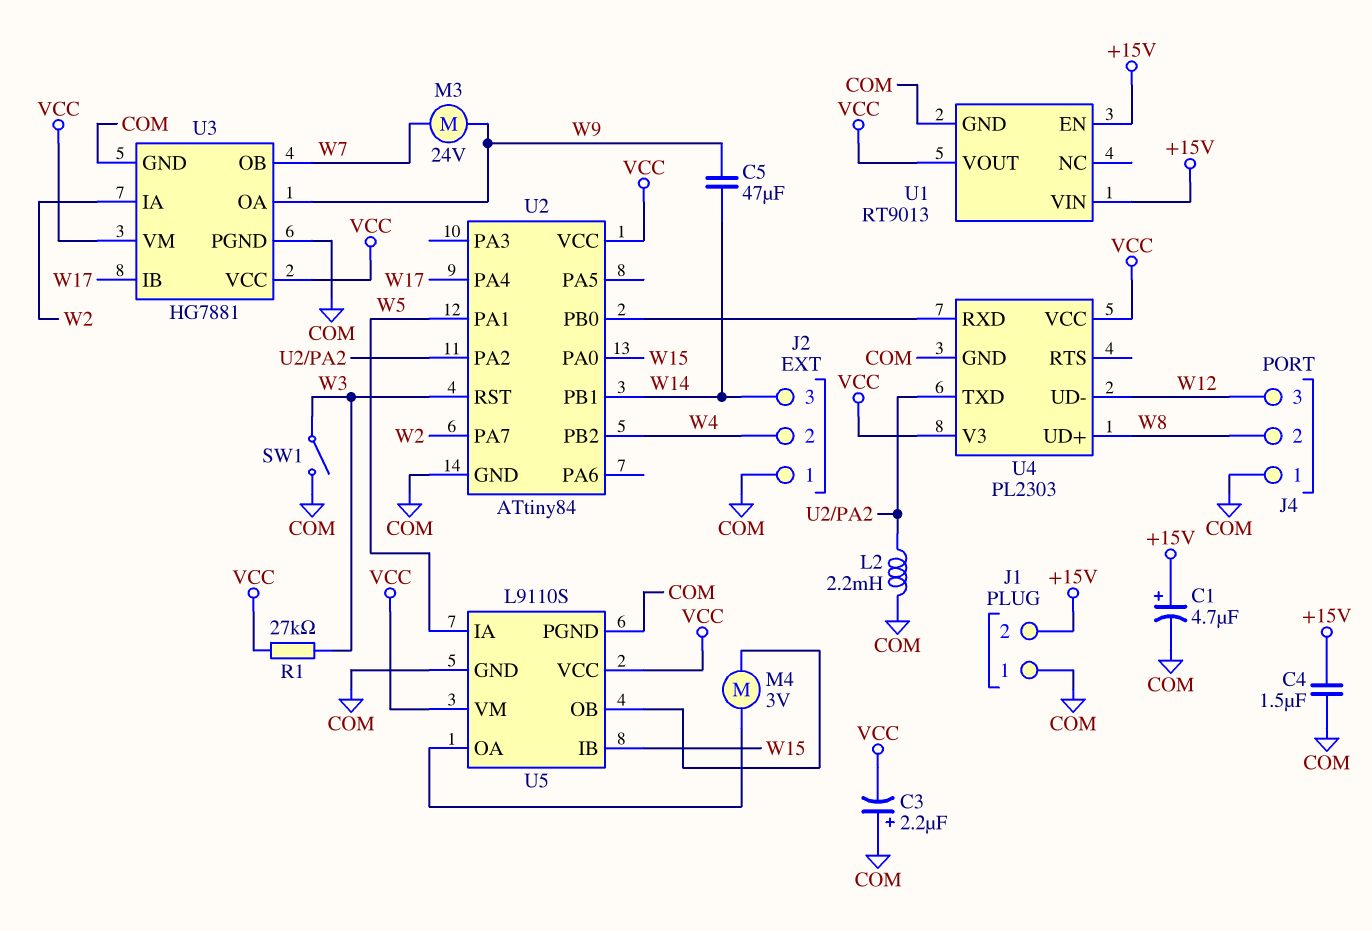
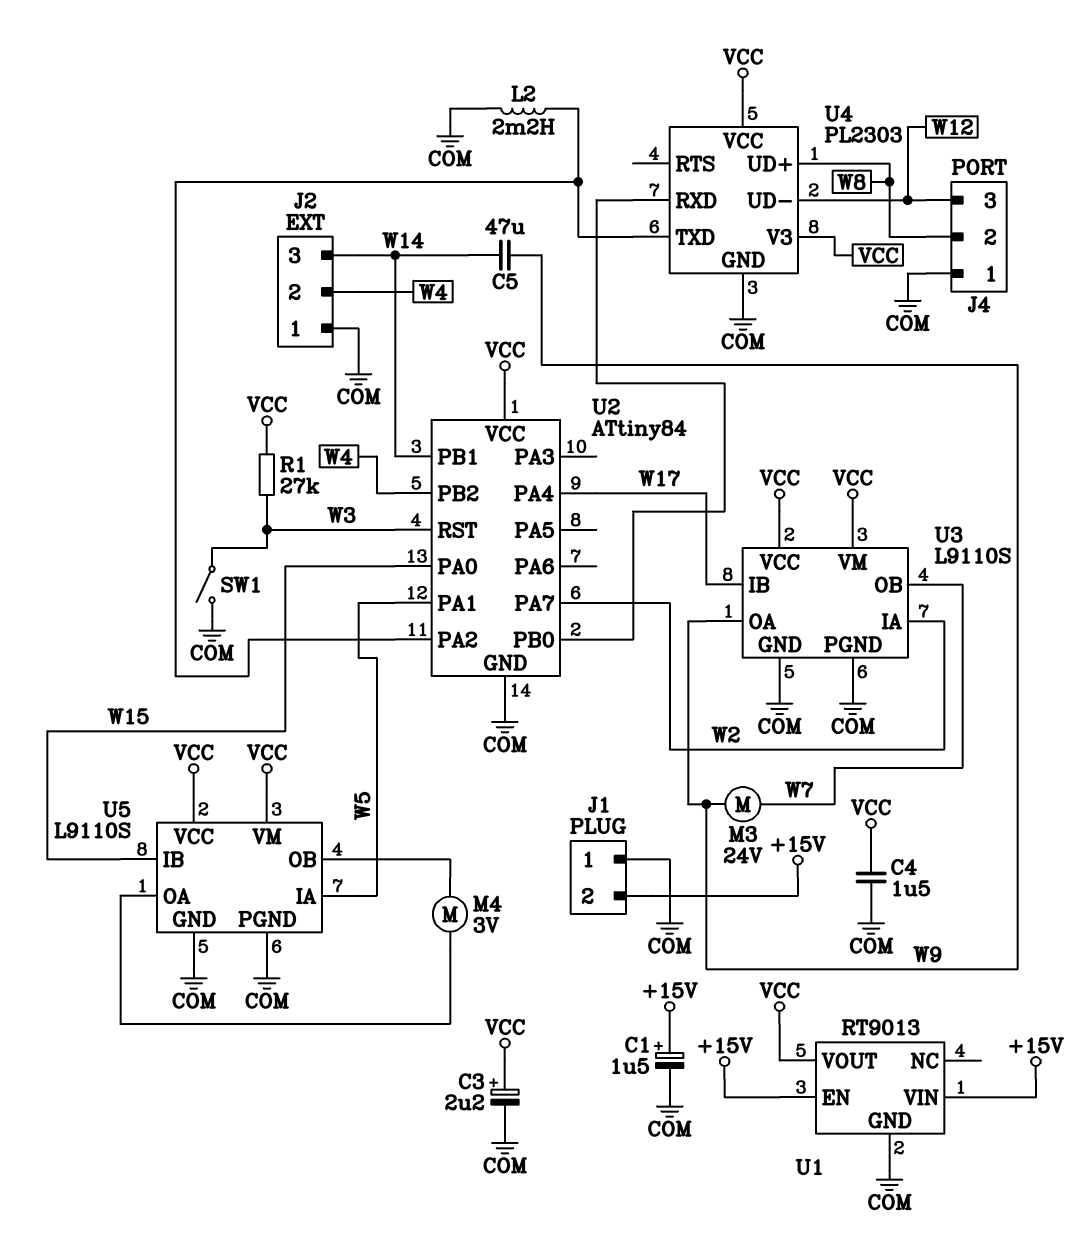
C1: 4.7uF (plus +15V, minus COM) -> 1.5uF (plus +15V, minus COM)
C3: 2.2uF (plus COM, minus VCC) -> 2.2uF (plus VCC, minus COM)
C4: 1.5uF (+15V, COM) -> 1.5uF (COM, VCC)
U3: HG7881 -> L9110S

